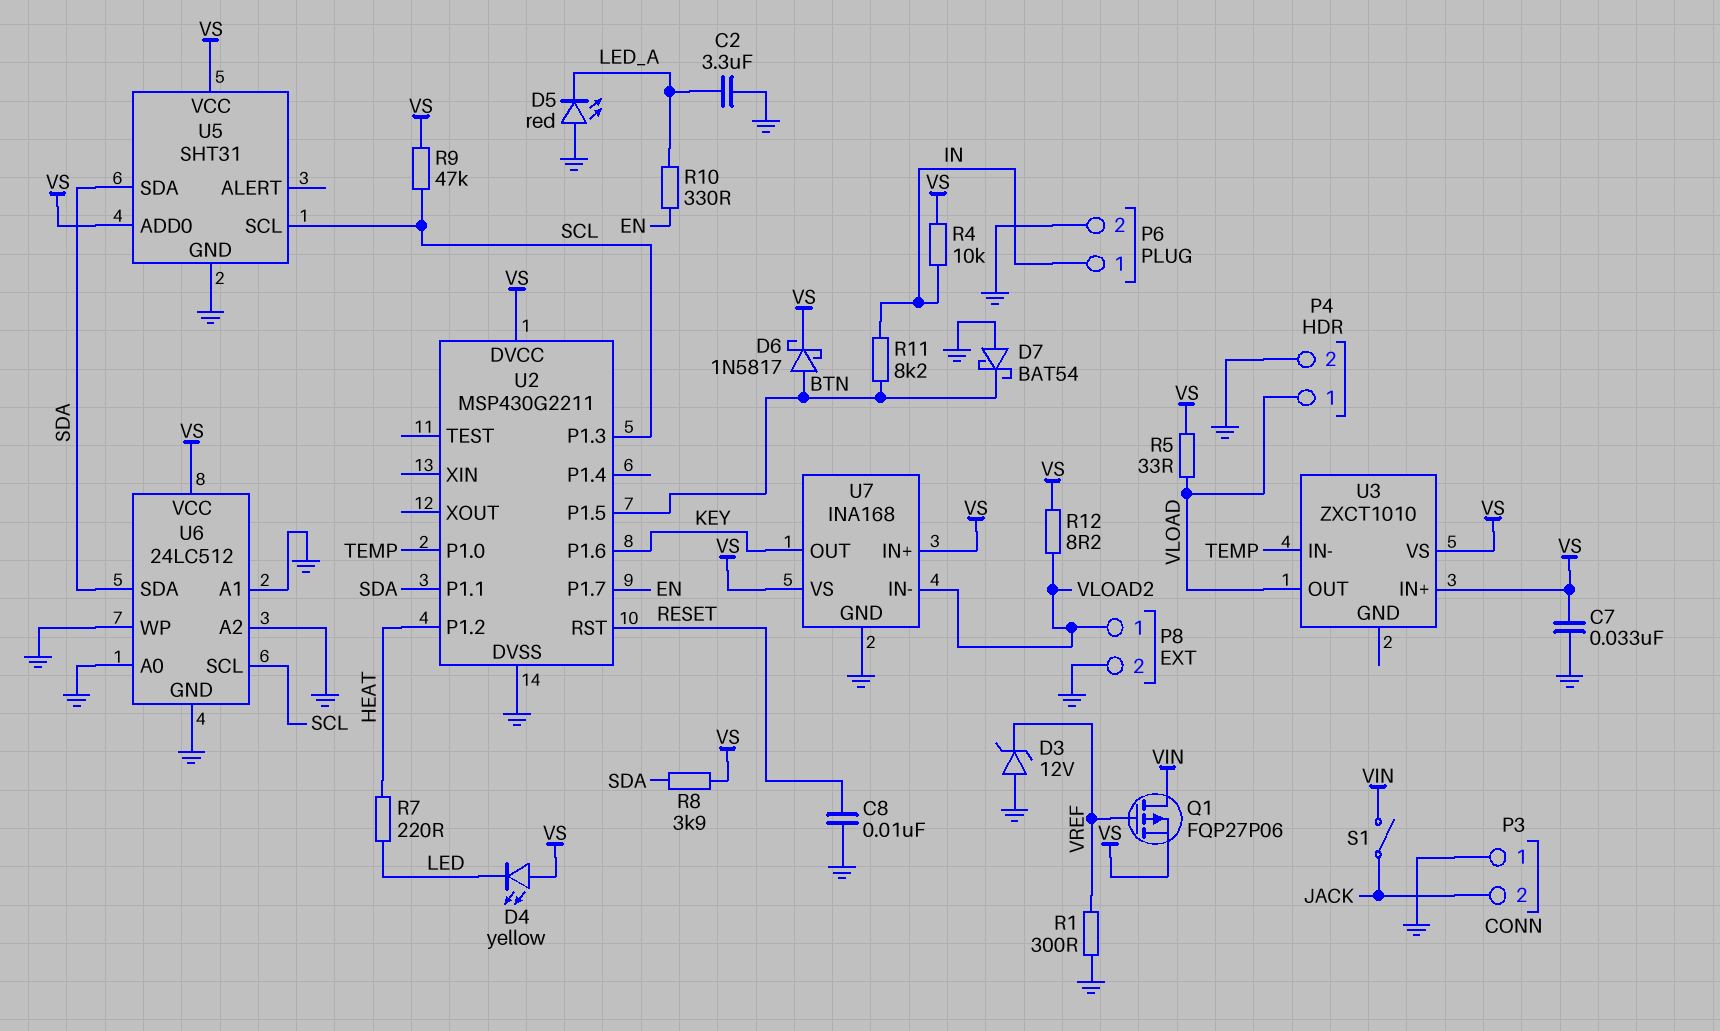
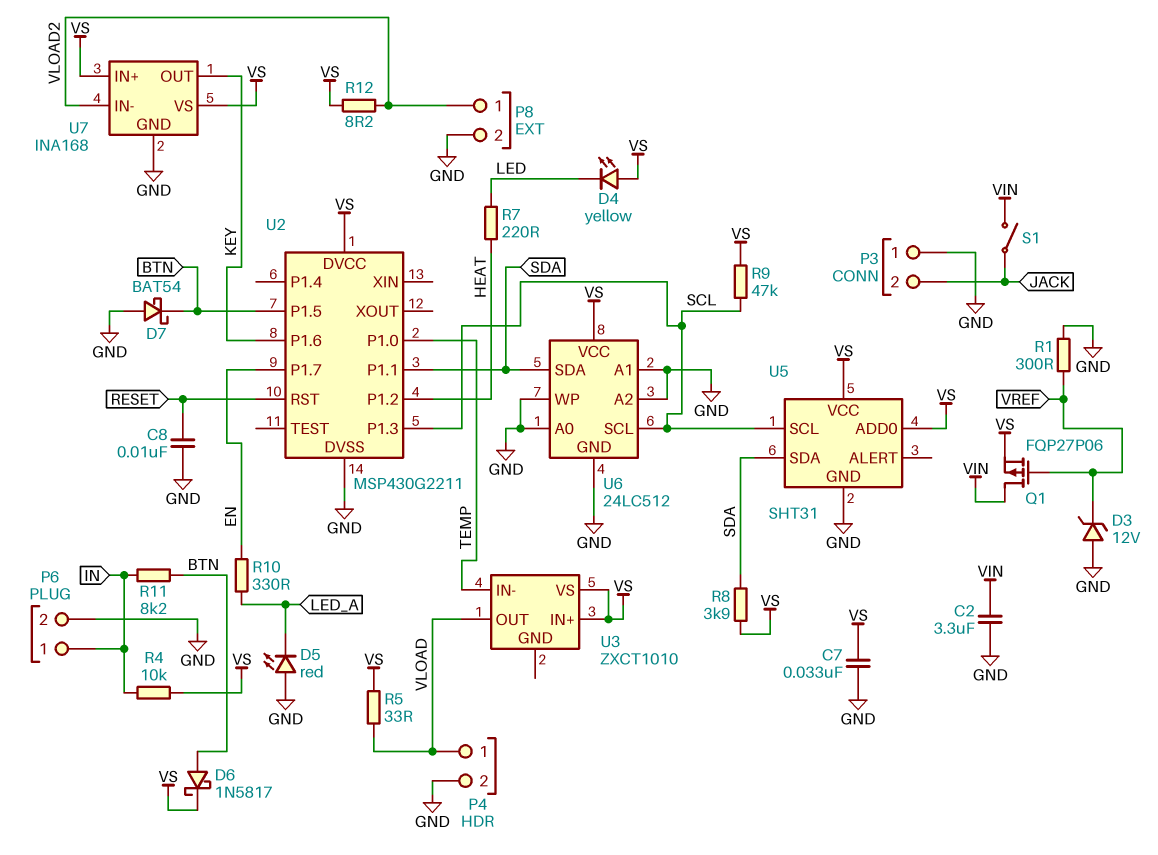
C2: 3.3uF (GND, LED_A) -> 3.3uF (GND, VIN)

